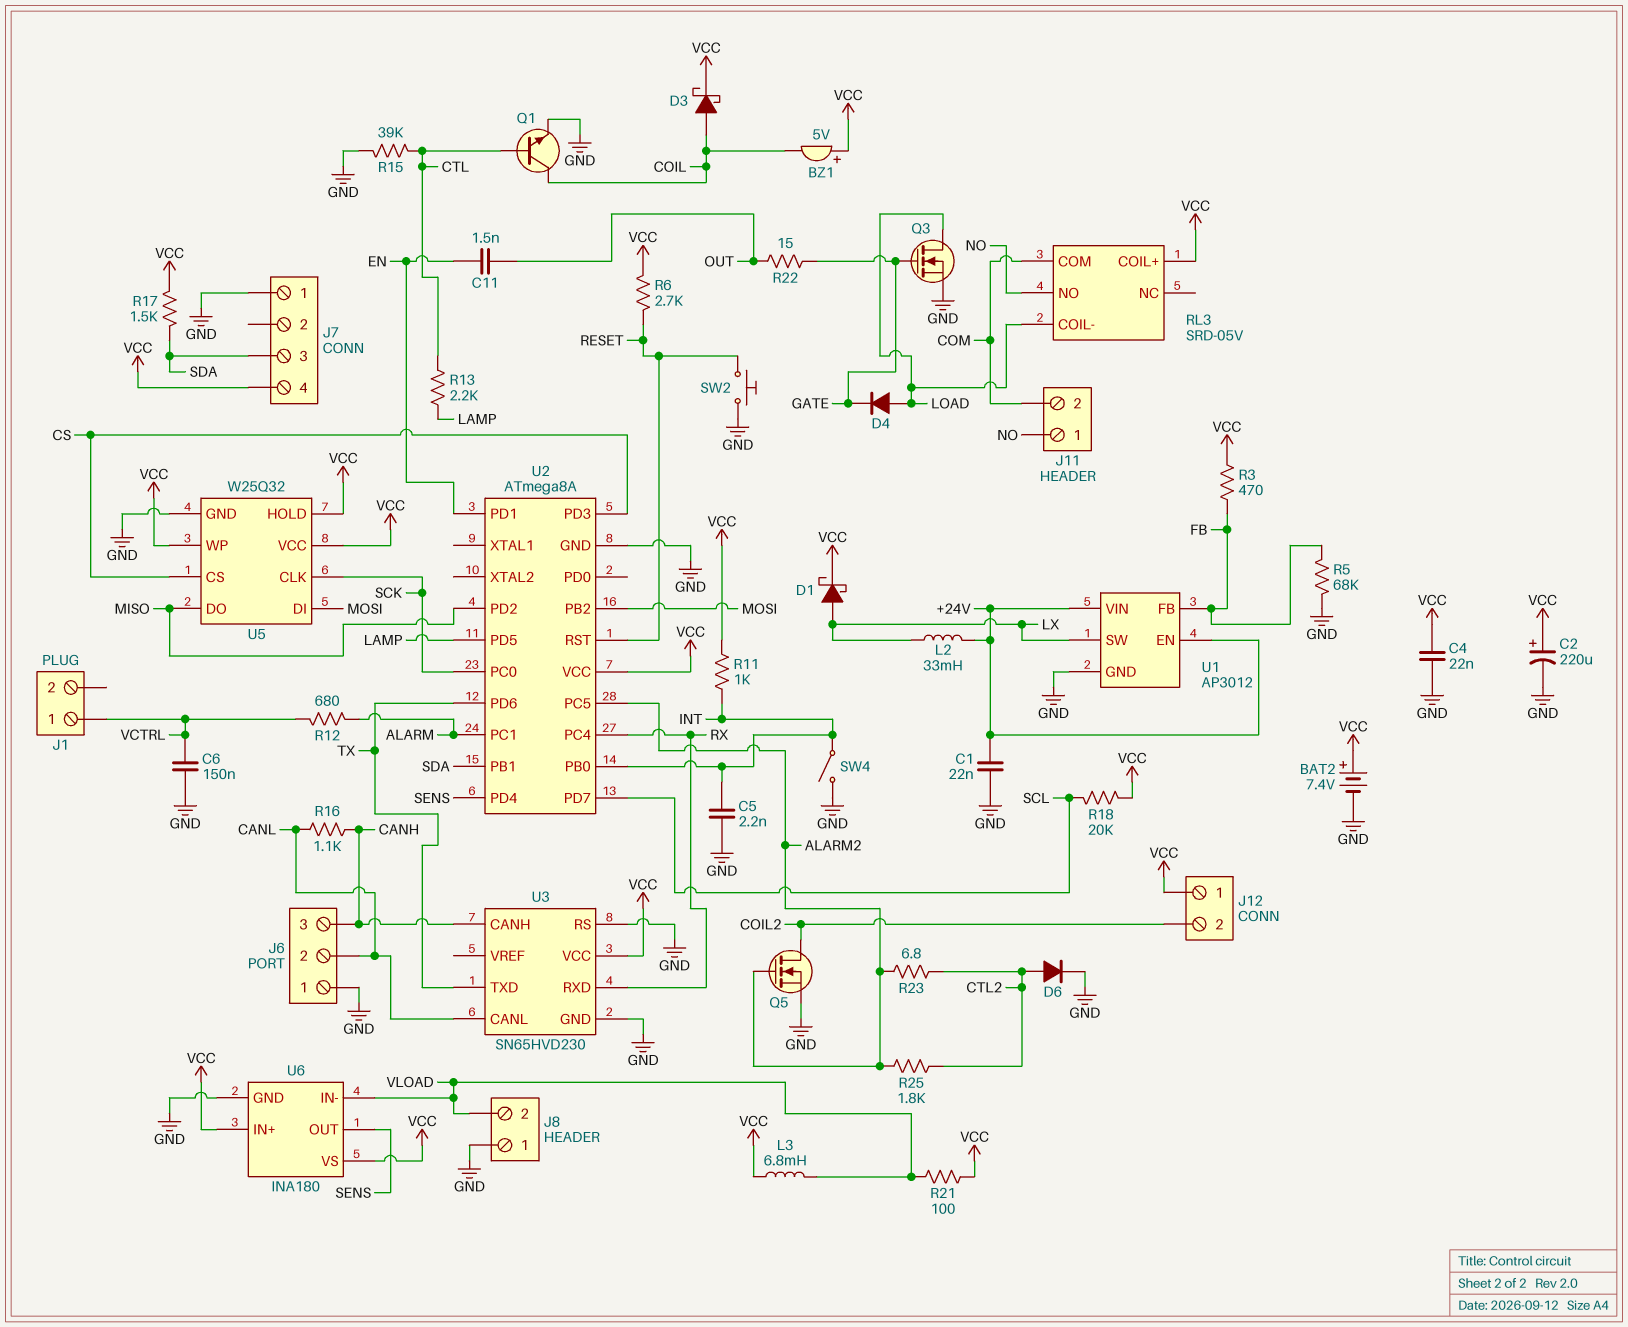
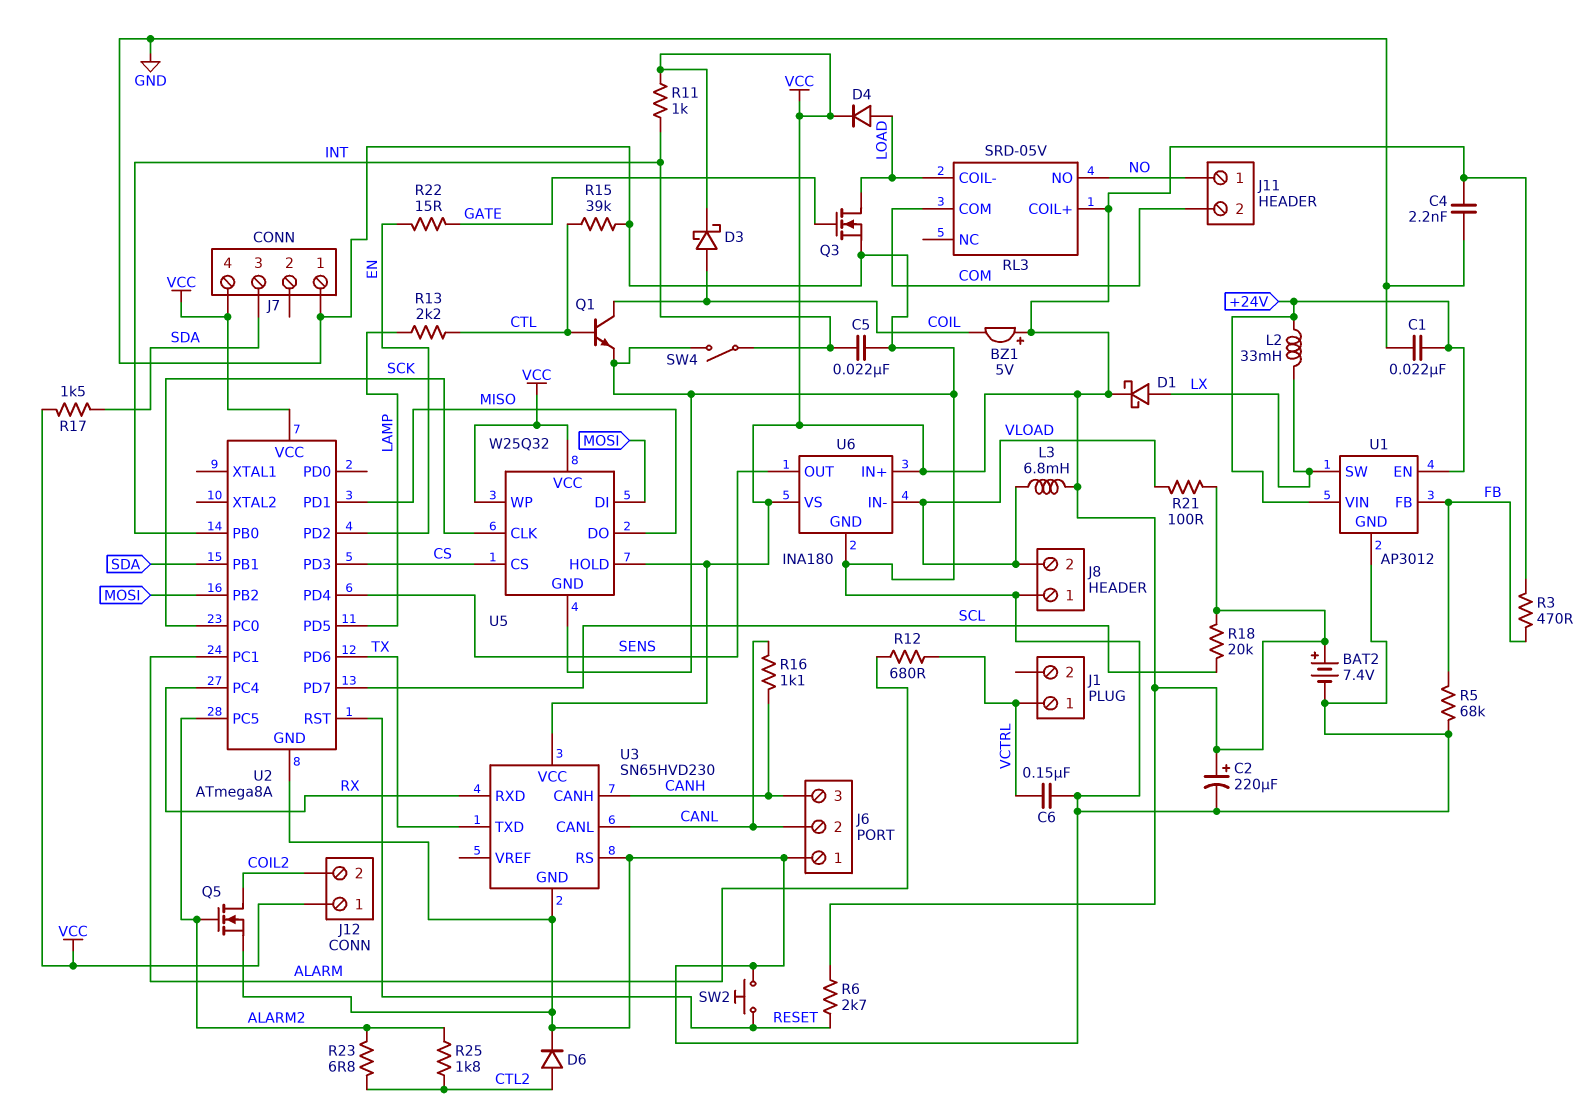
C4: 22nF (GND, VCC) -> 2.2nF (GND, VCC)
C5: 2.2nF (GND, INT) -> 22nF (GND, INT)
C11: 1.5nF (EN, OUT) -> none
D4: diode (A LOAD, K GATE) -> diode (A LOAD, K VCC)
R22: 15 (GATE, OUT) -> 15 (EN, GATE)
U2 pin PD1: EN -> MISO
U2 pin PD2: MISO -> EN

